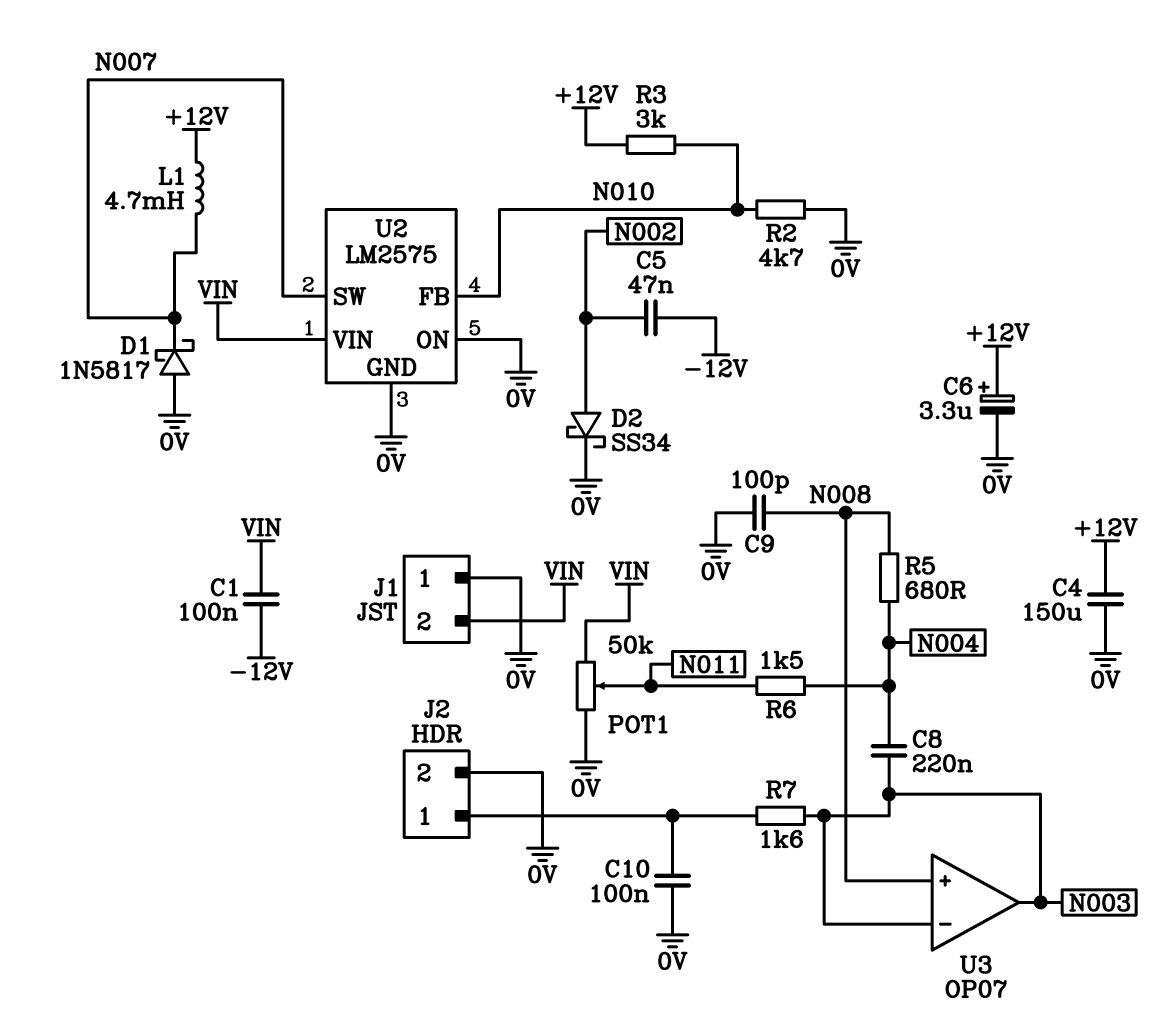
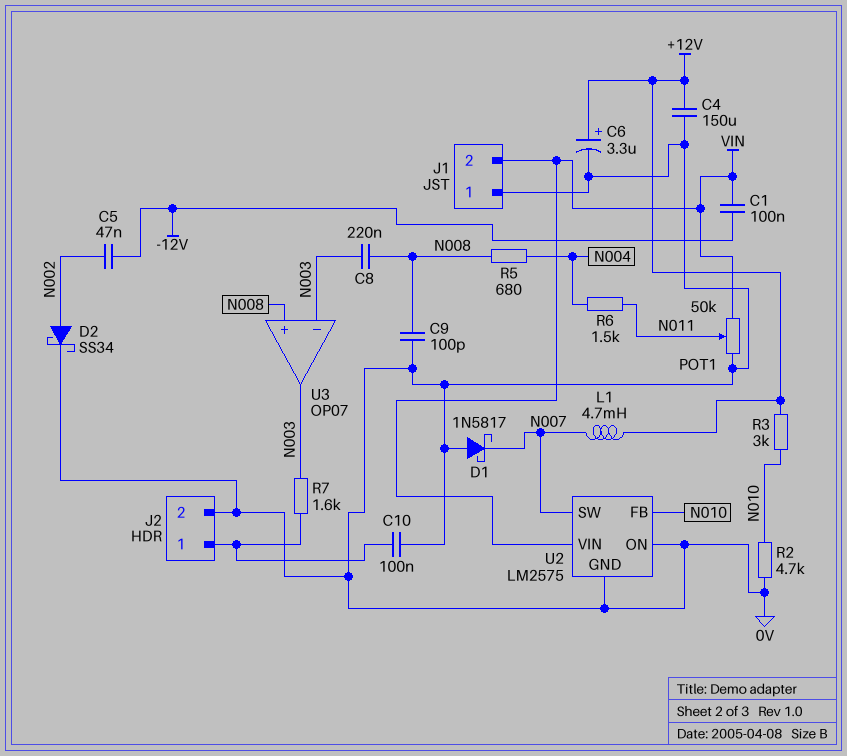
C8: 220nF (N003, N004) -> 220nF (N003, N008)

